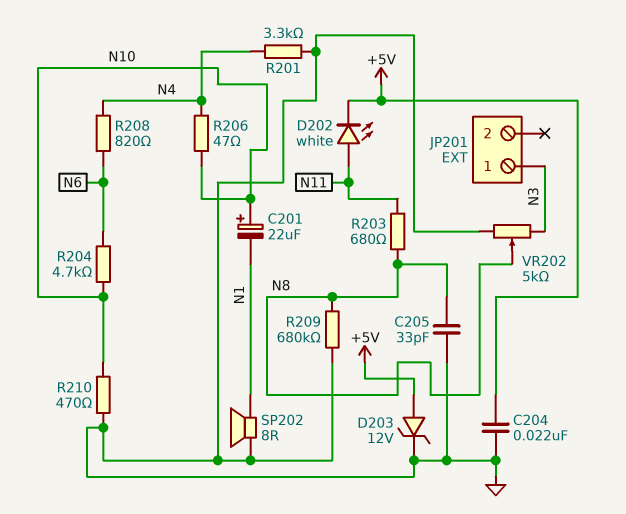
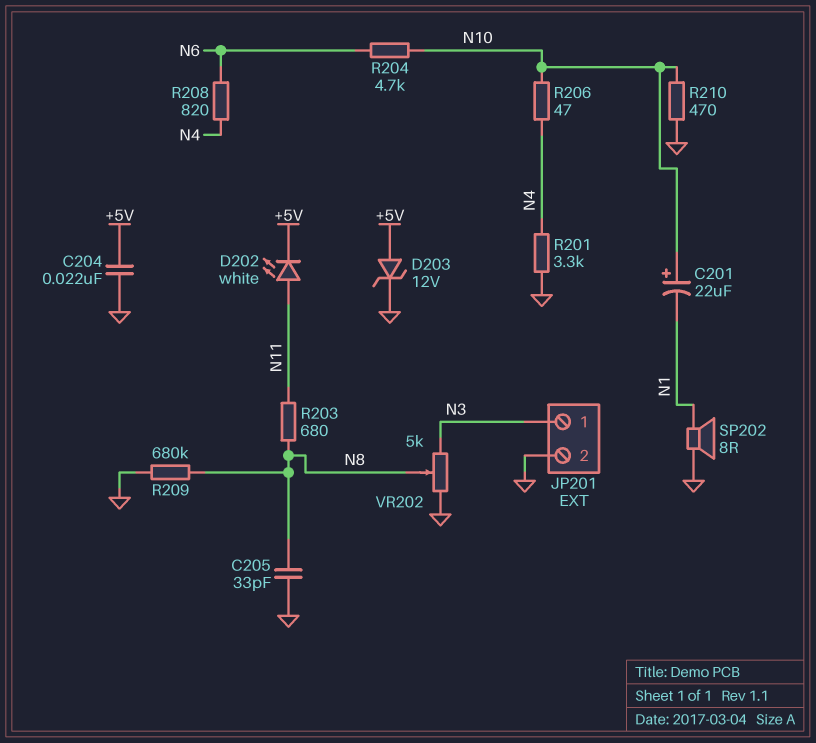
JP201 pin 2: none -> GND

